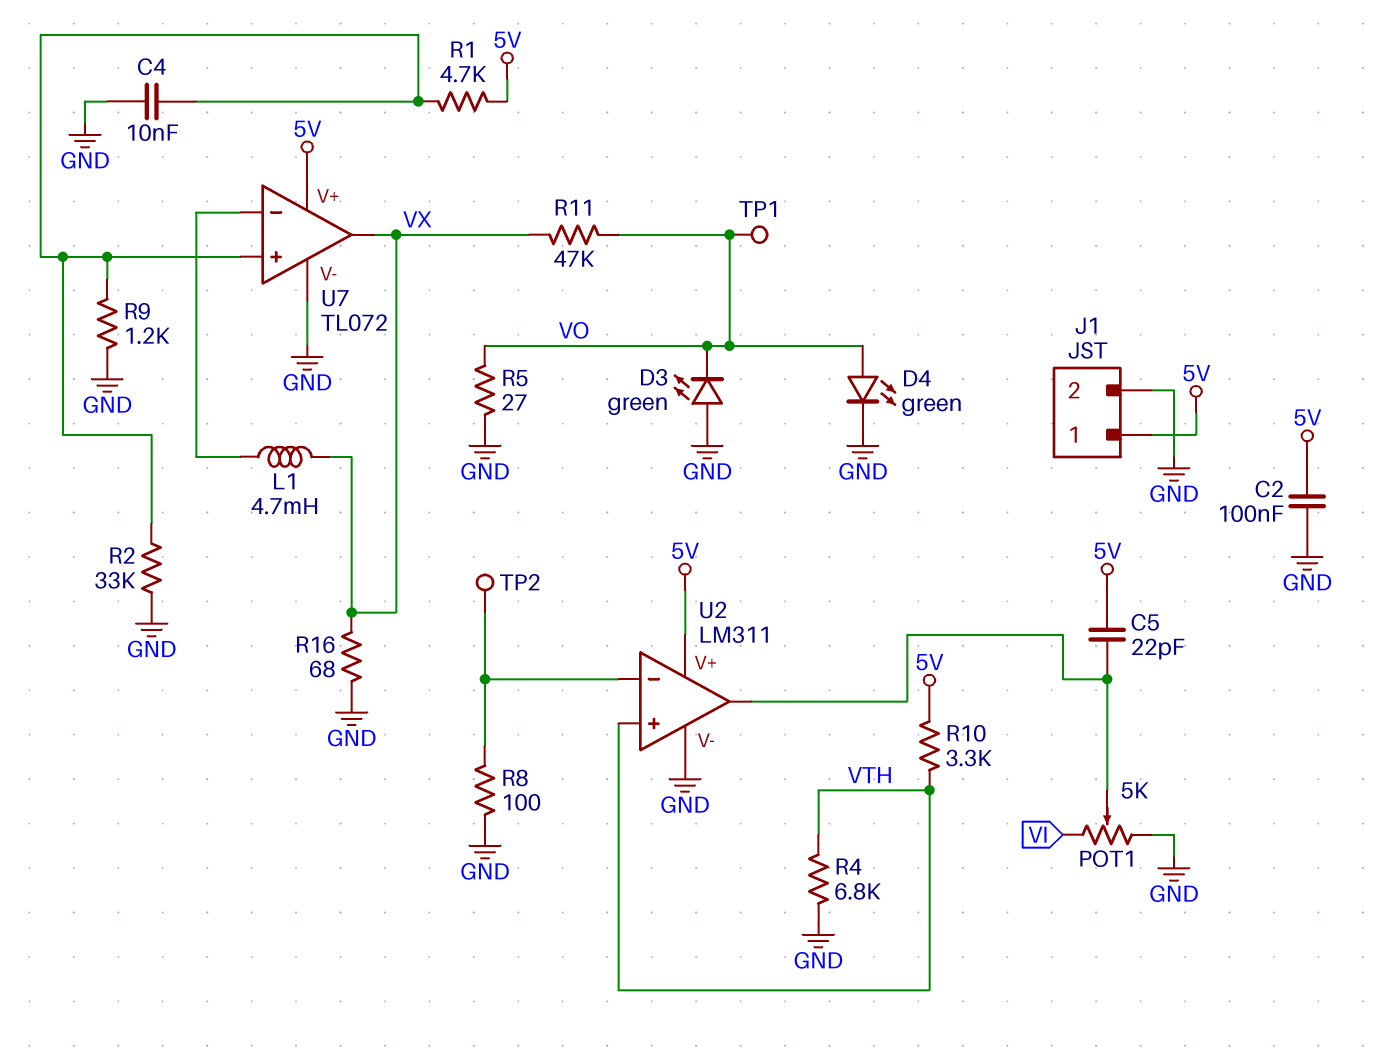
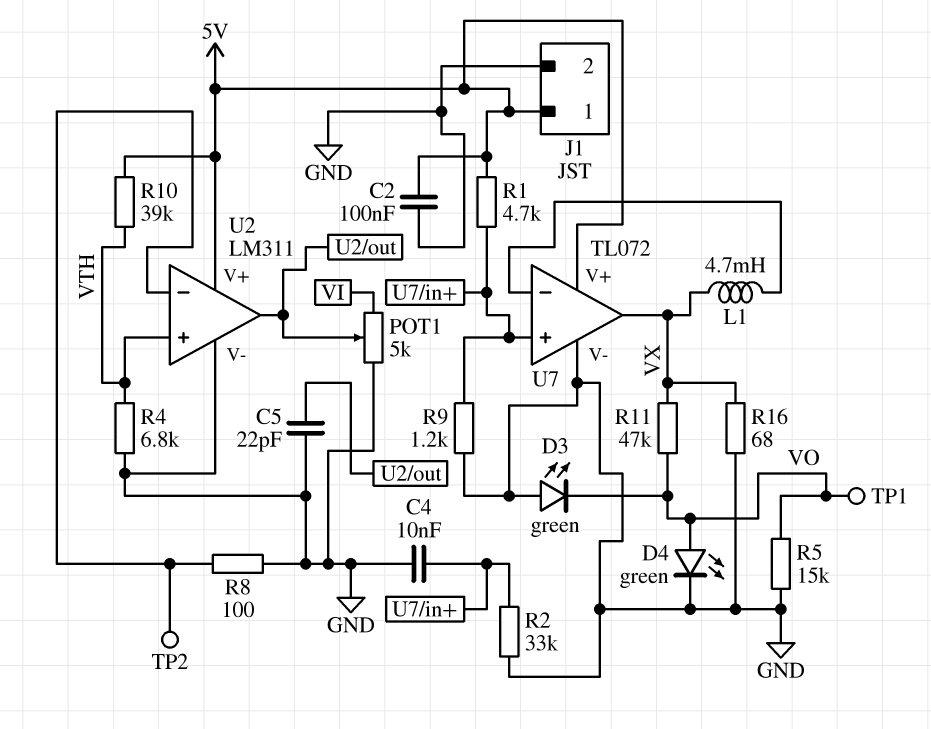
C5: 22pF (5V, U2/out) -> 22pF (GND, U2/out)
R5: 27 (GND, VO) -> 15k (GND, VO)
R10: 3.3k (5V, VTH) -> 39k (5V, VTH)

